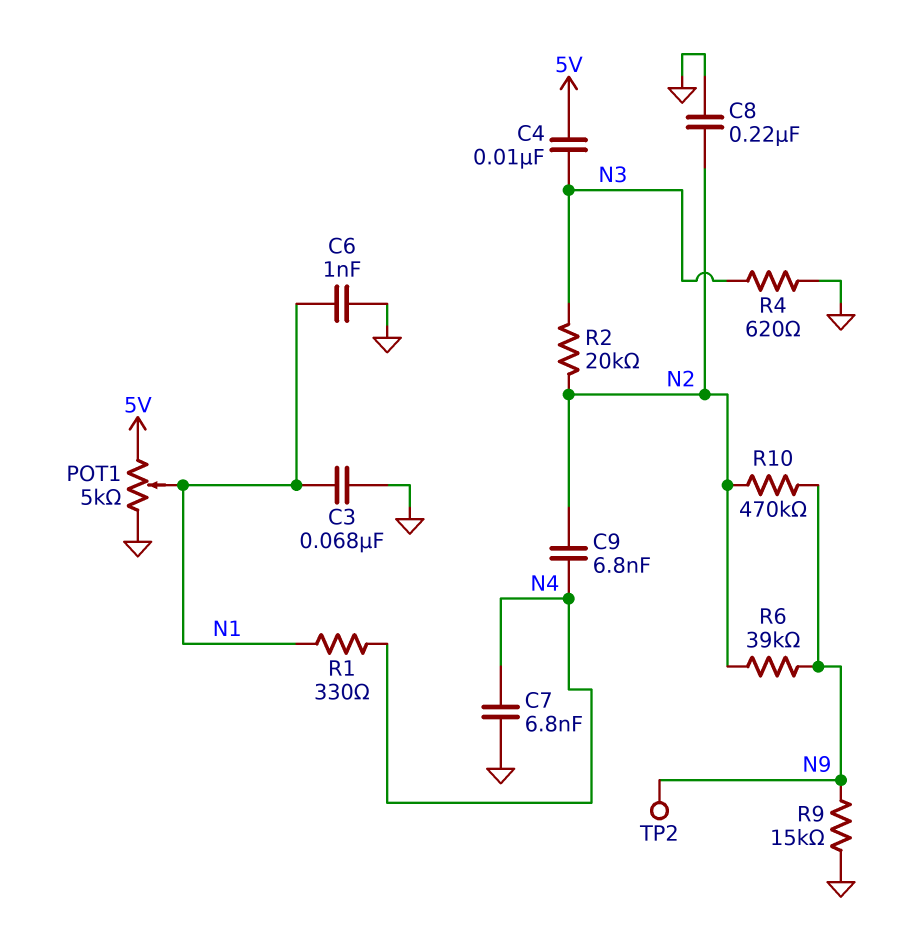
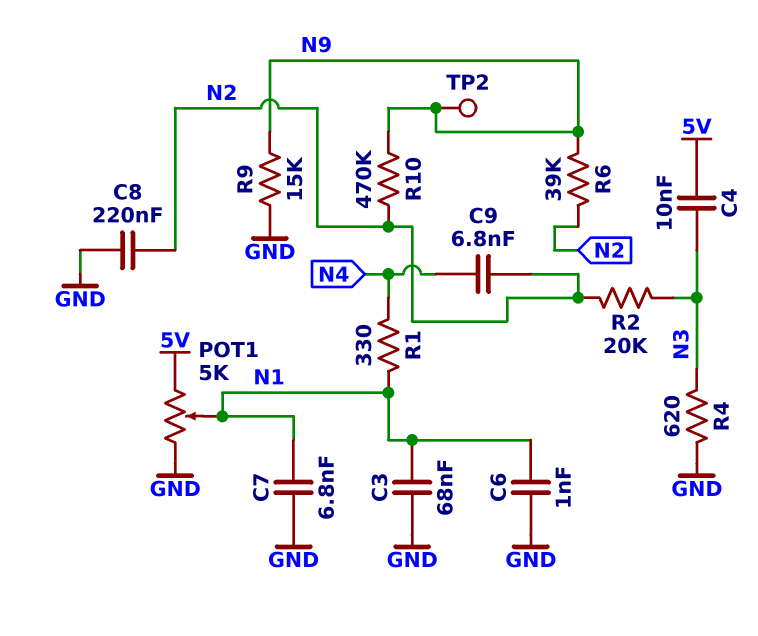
C7: 6.8nF (GND, N4) -> 6.8nF (GND, N1)

